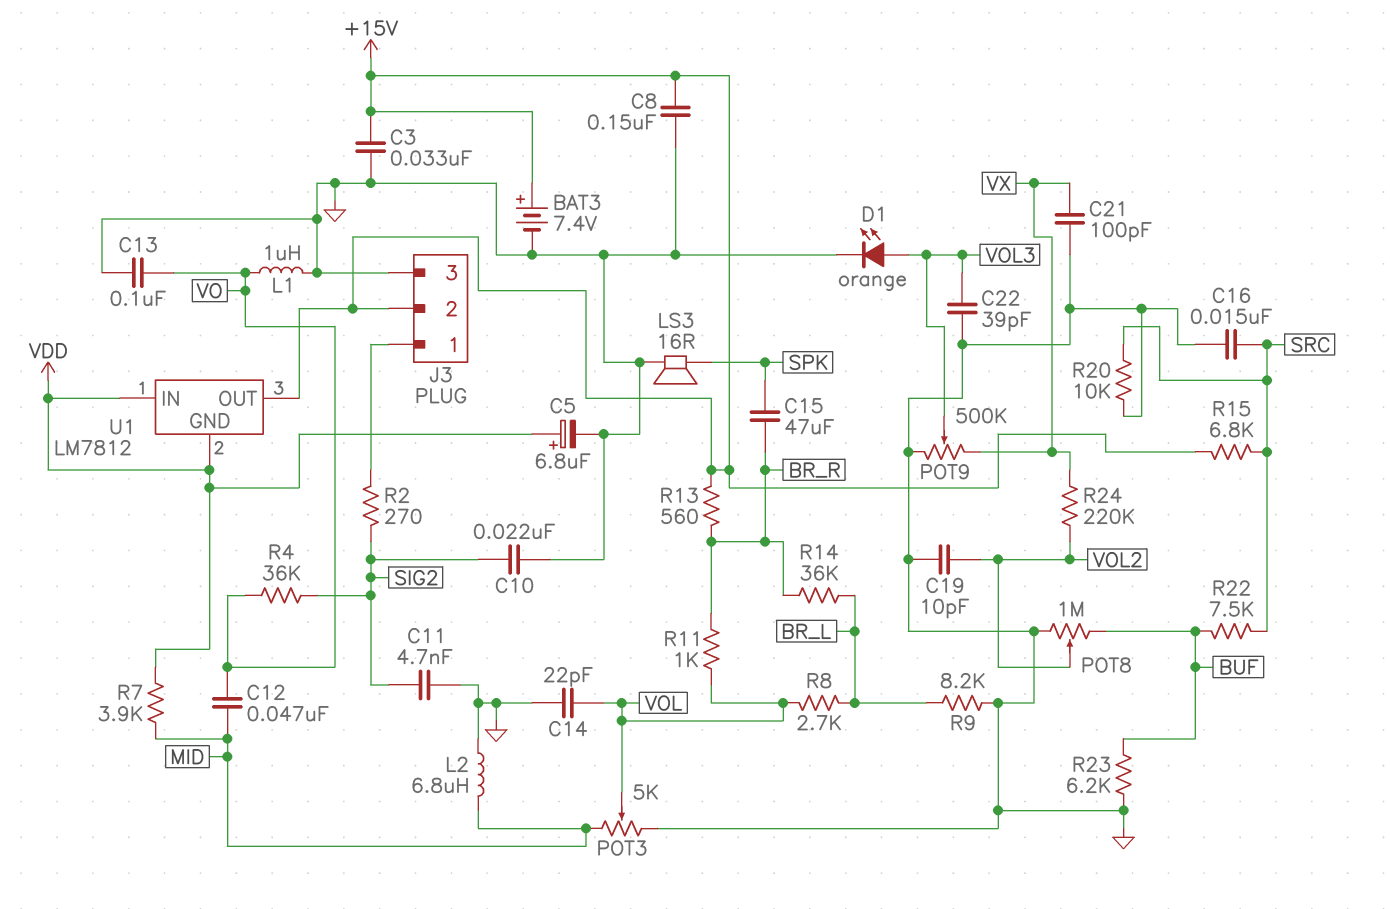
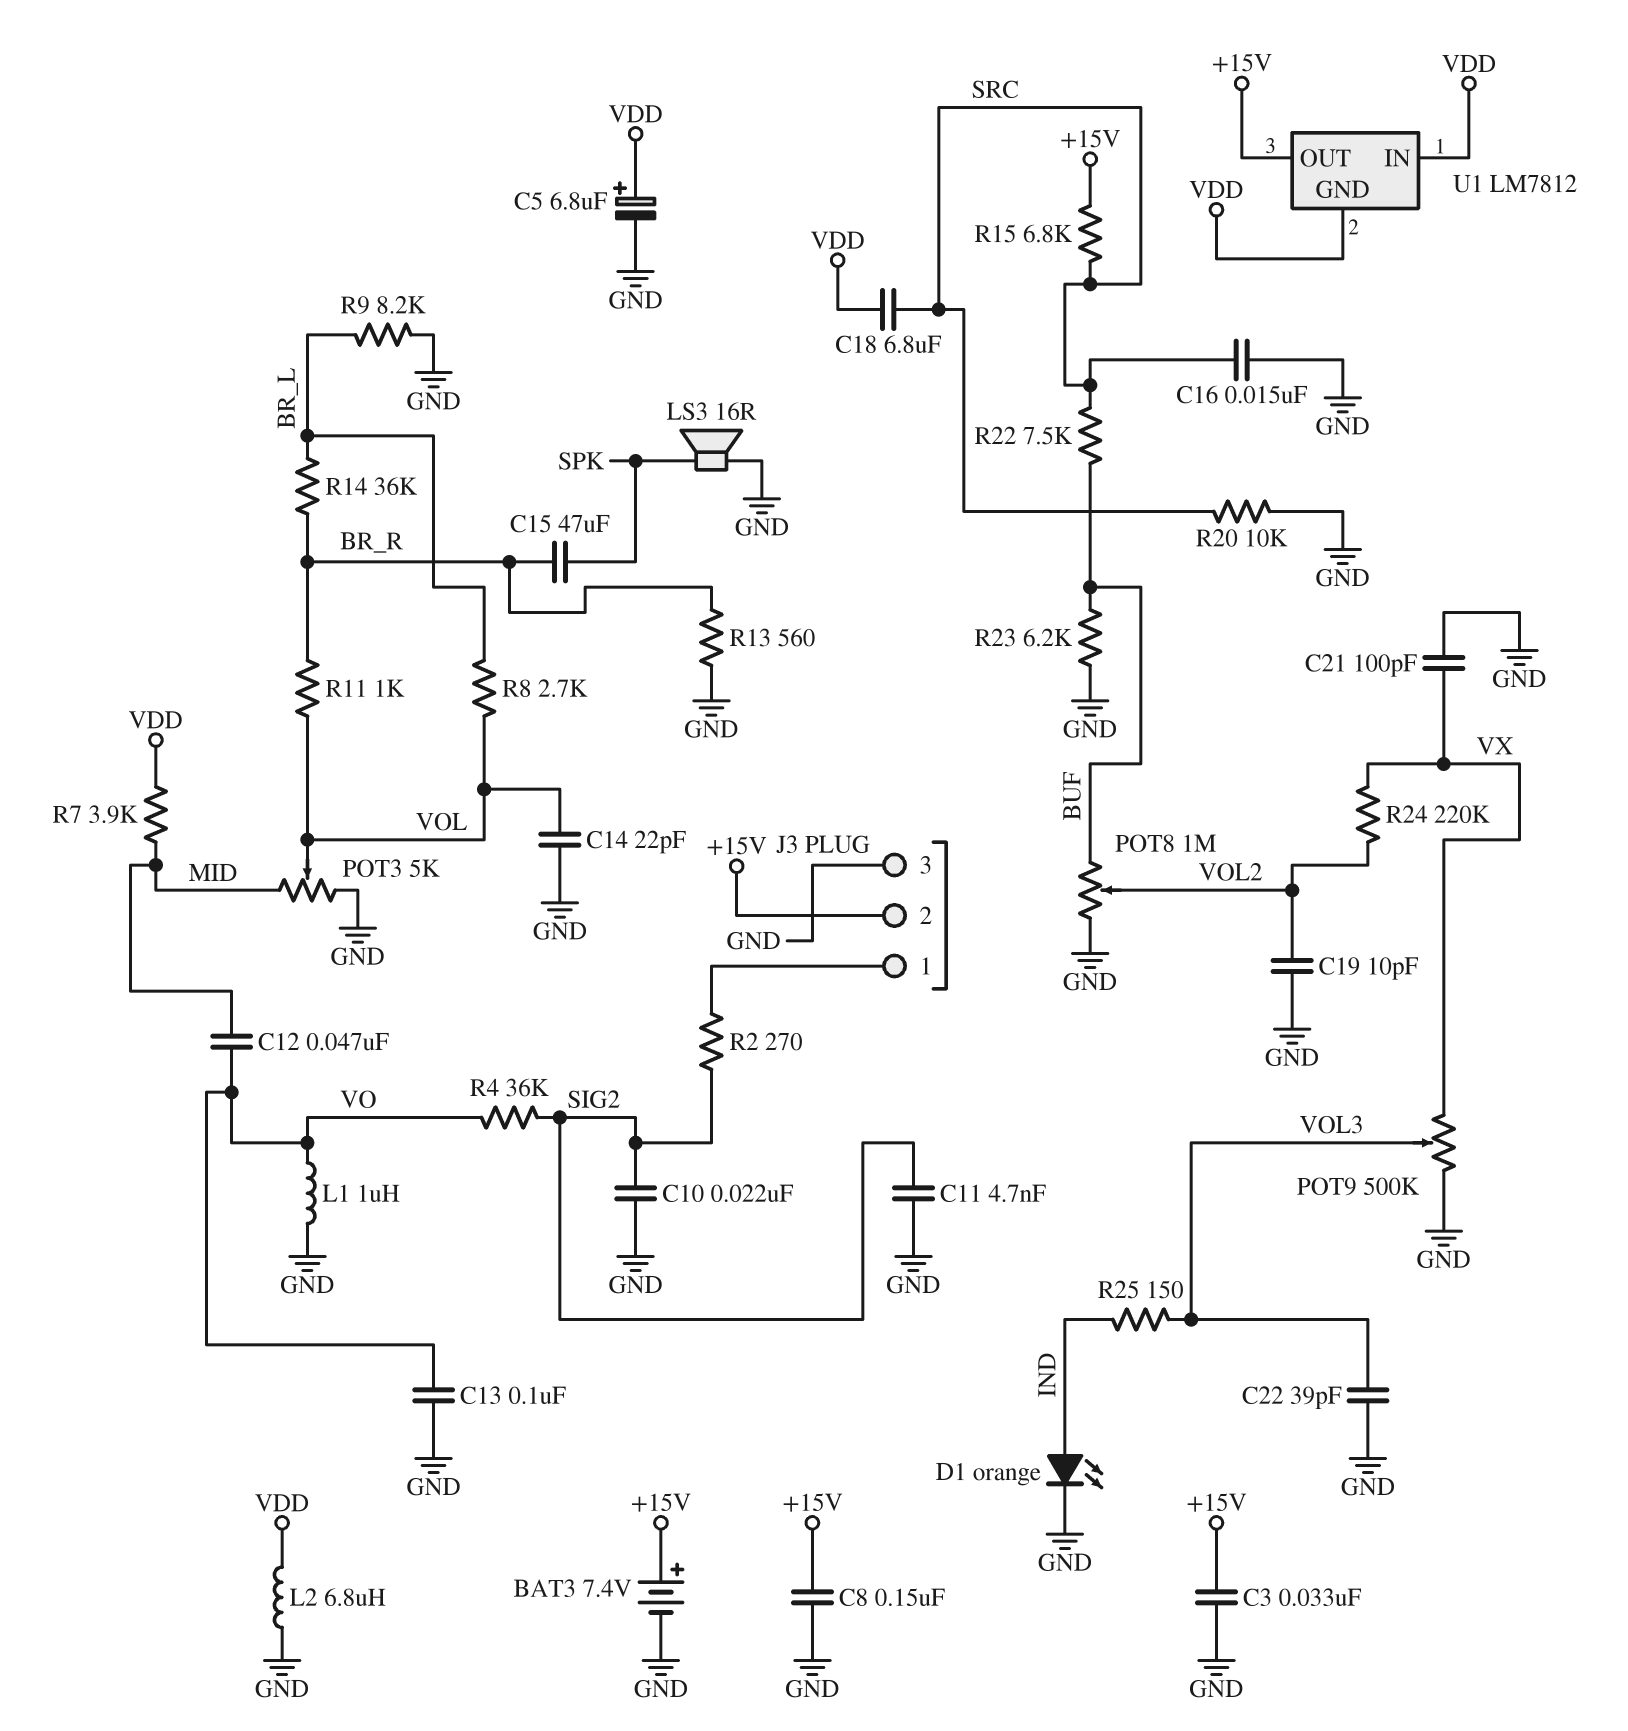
C18: none -> 6.8uF (SRC, VDD)
D1: LED orange (A VOL3, K GND) -> LED orange (A IND, K GND)
L2: 6.8uH (GND, MID) -> 6.8uH (GND, VDD)
R13: 560 (+15V, BR_R) -> 560 (BR_R, GND)
R25: none -> 150 (IND, VOL3)

